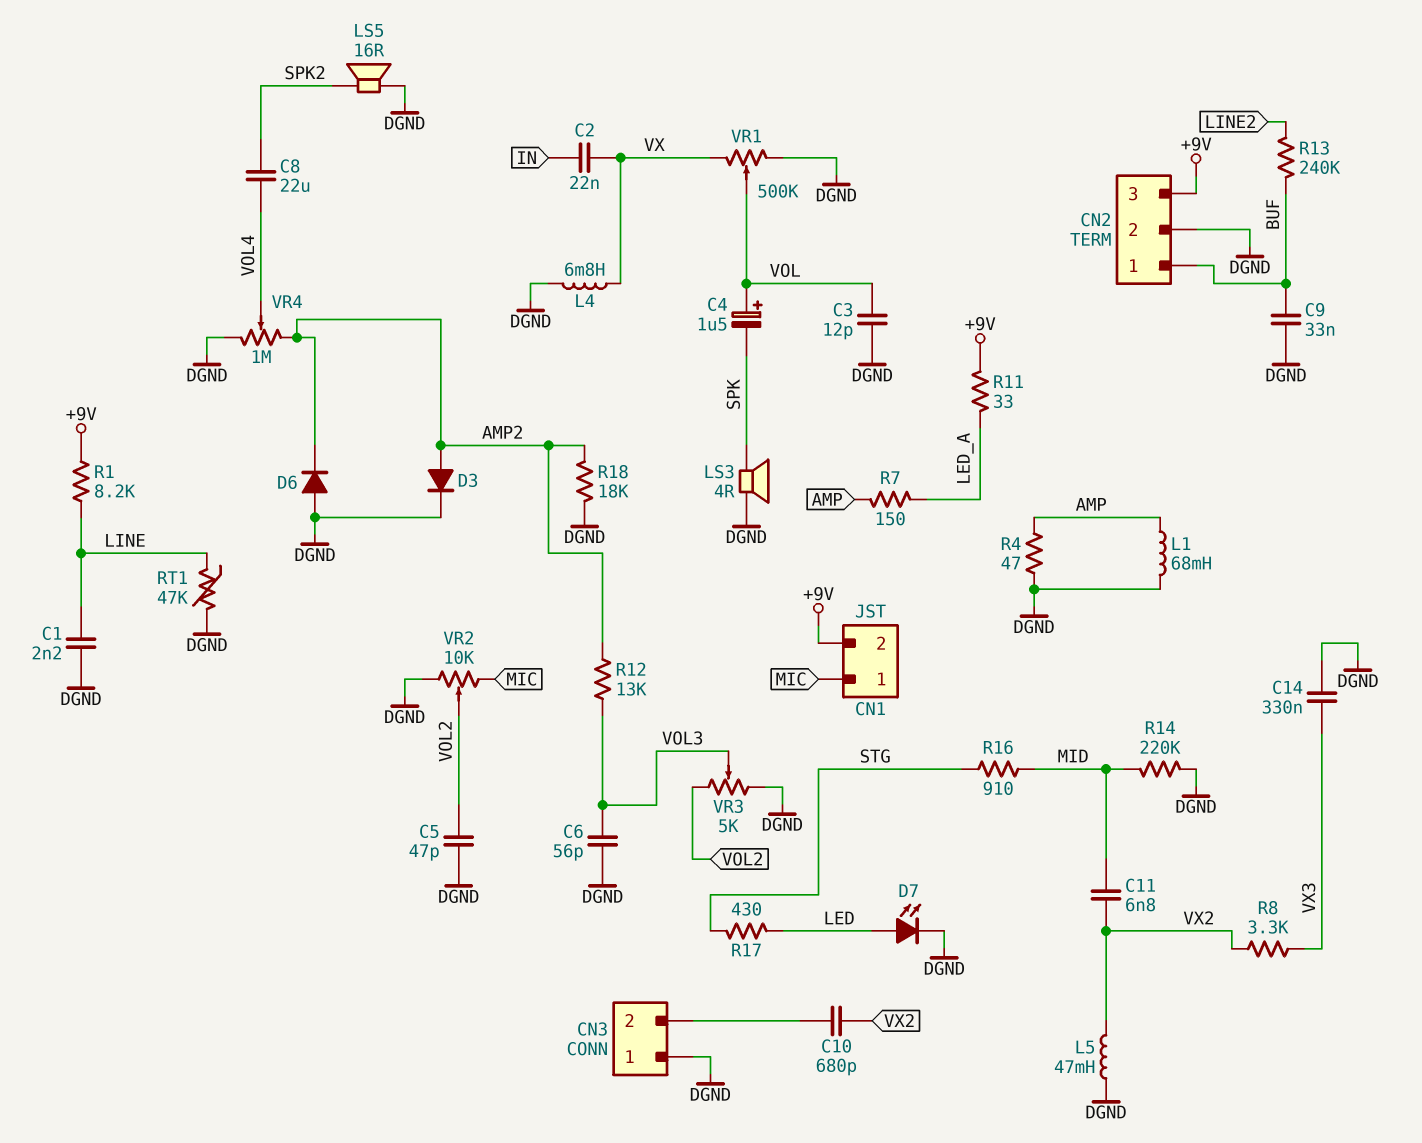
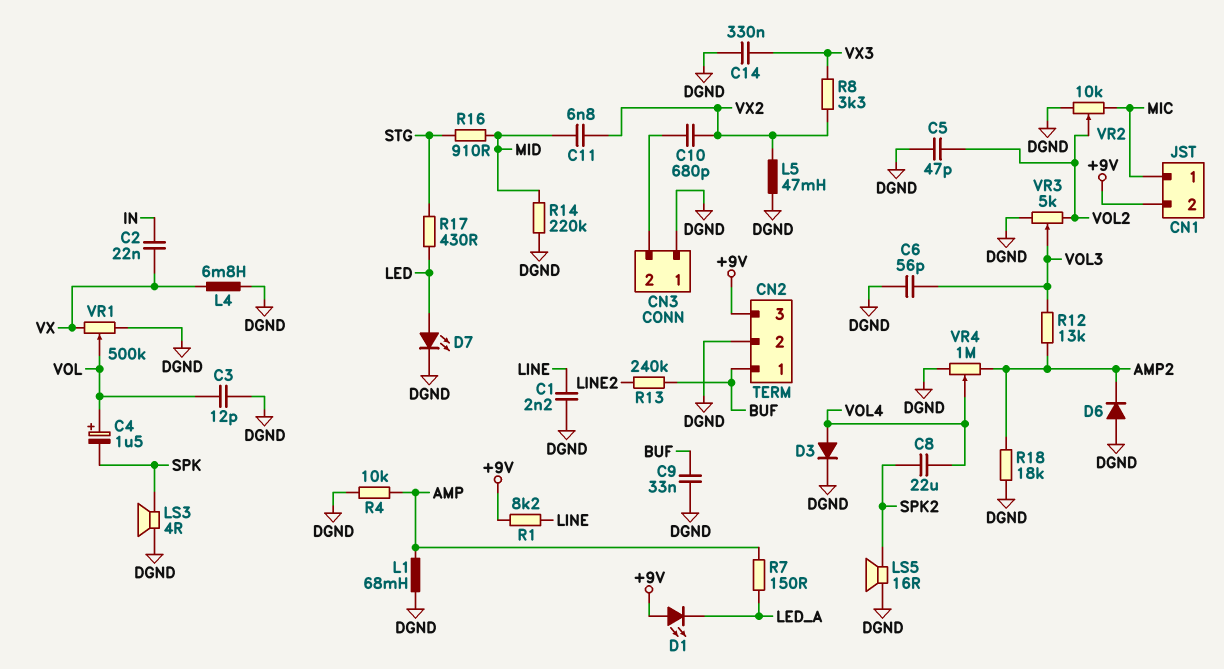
D1: none -> LED (A +9V, K LED_A)
D3: diode (A AMP2, K DGND) -> diode (A VOL4, K DGND)
R4: 47 (AMP, DGND) -> 10k (AMP, DGND)
R11: 33 (+9V, LED_A) -> none
RT1: 47k (DGND, LINE) -> none

